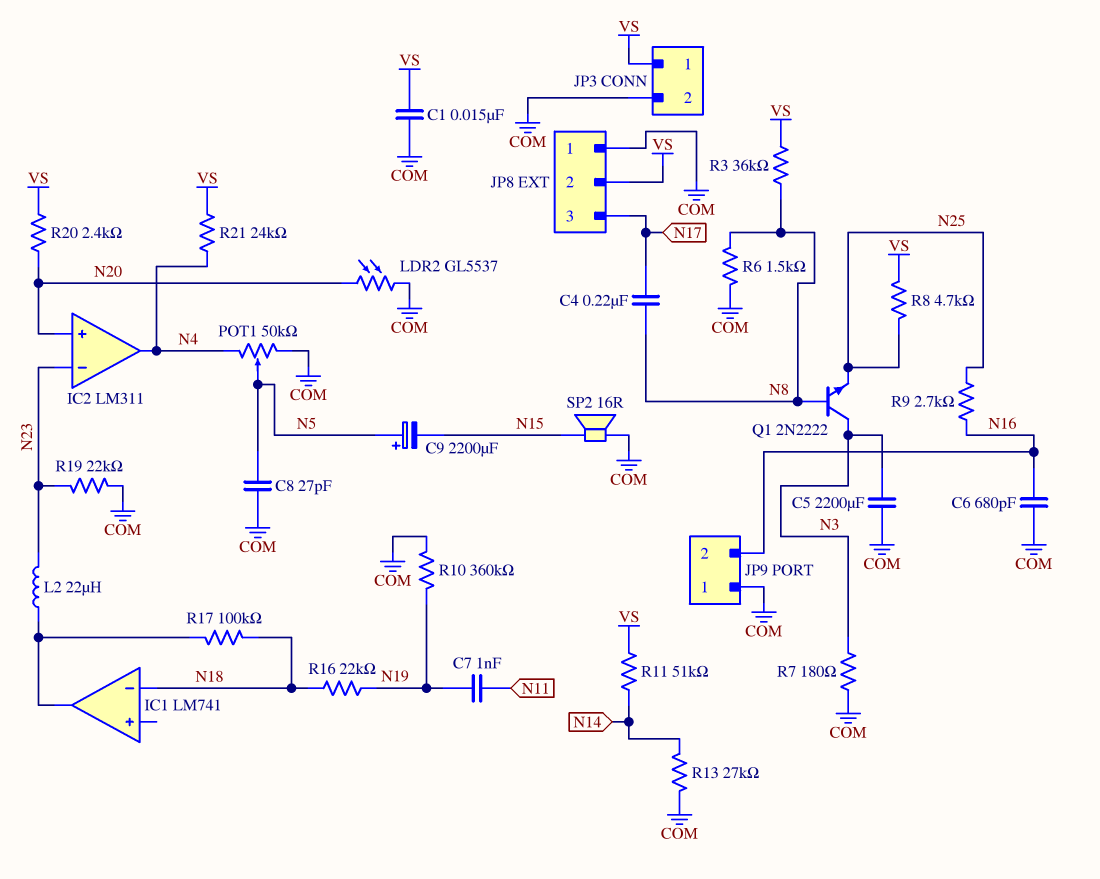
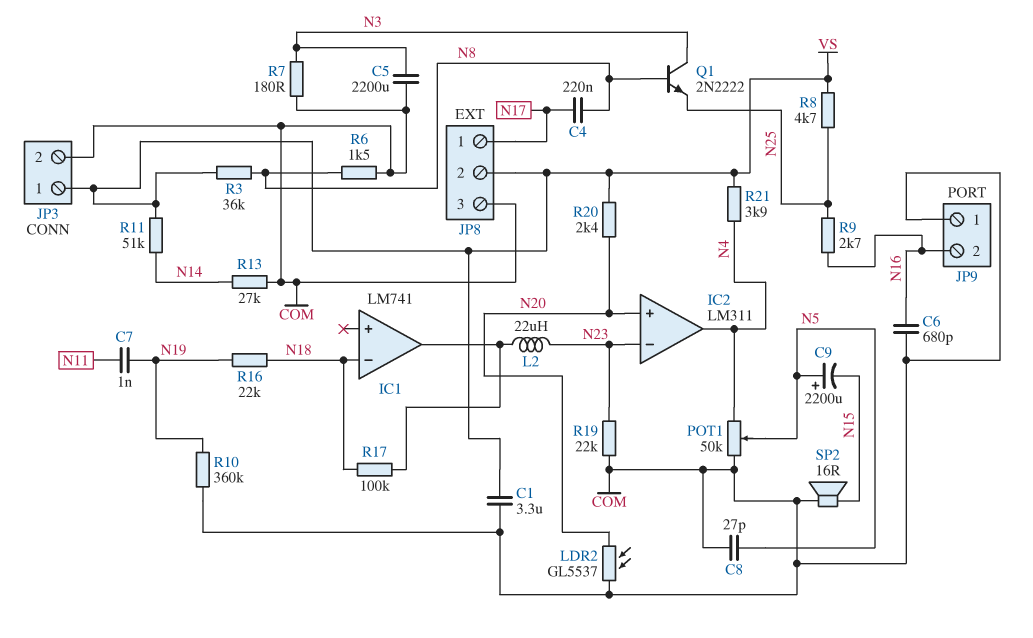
C1: 15nF (COM, VS) -> 3.3uF (COM, VS)
JP8 pin 1: COM -> N17
JP8 pin 3: N17 -> COM
R21: 24k (N4, VS) -> 3.9k (N4, VS)

